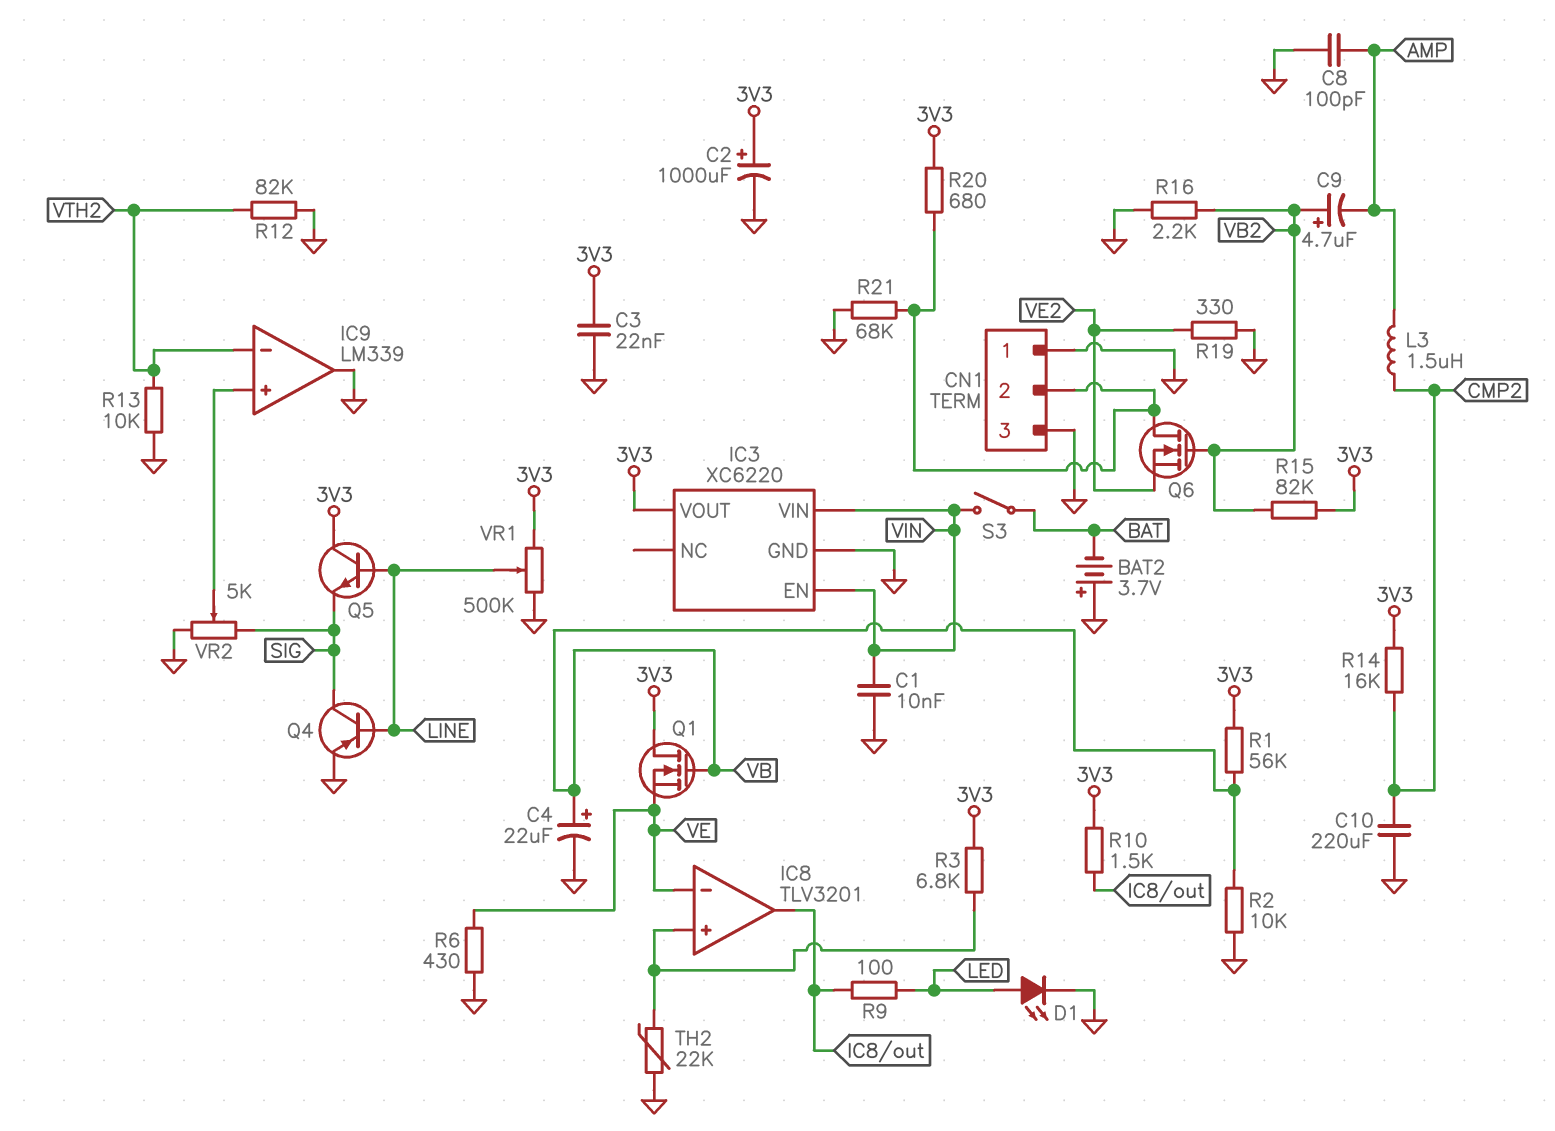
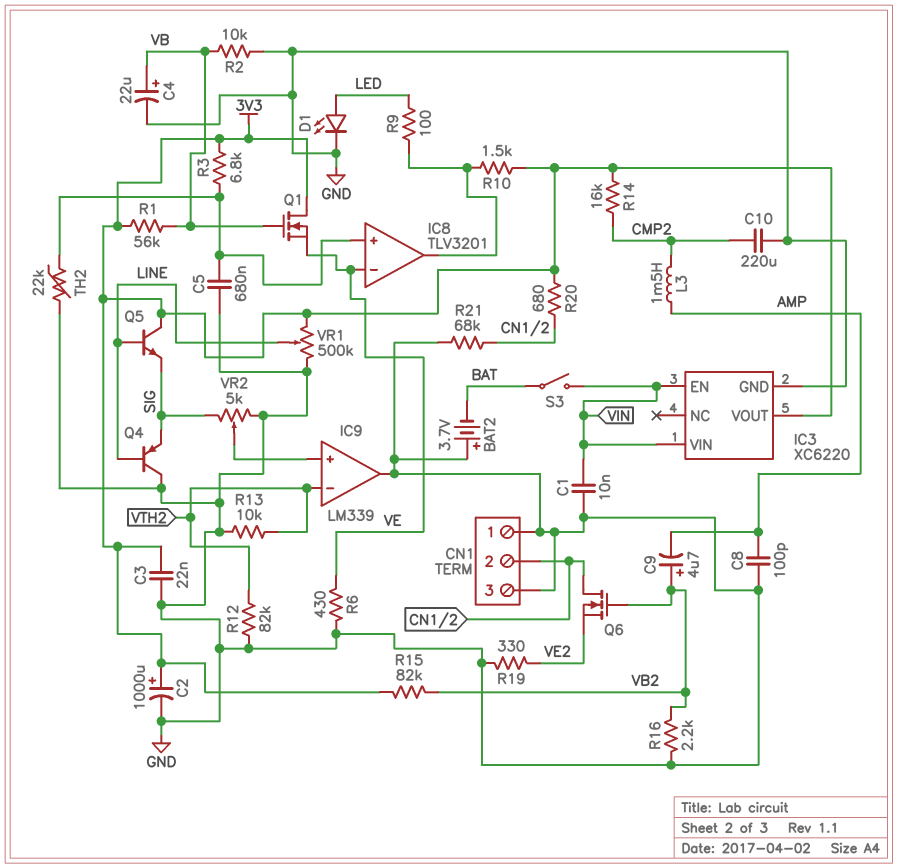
C5: none -> 680nF (GND, IC8/in+)
L3: 1.5uH (AMP, CMP2) -> 1.5mH (AMP, CMP2)
Q4: PNP (B LINE, C SIG, E GND) -> PNP (B LINE, C GND, E SIG)

